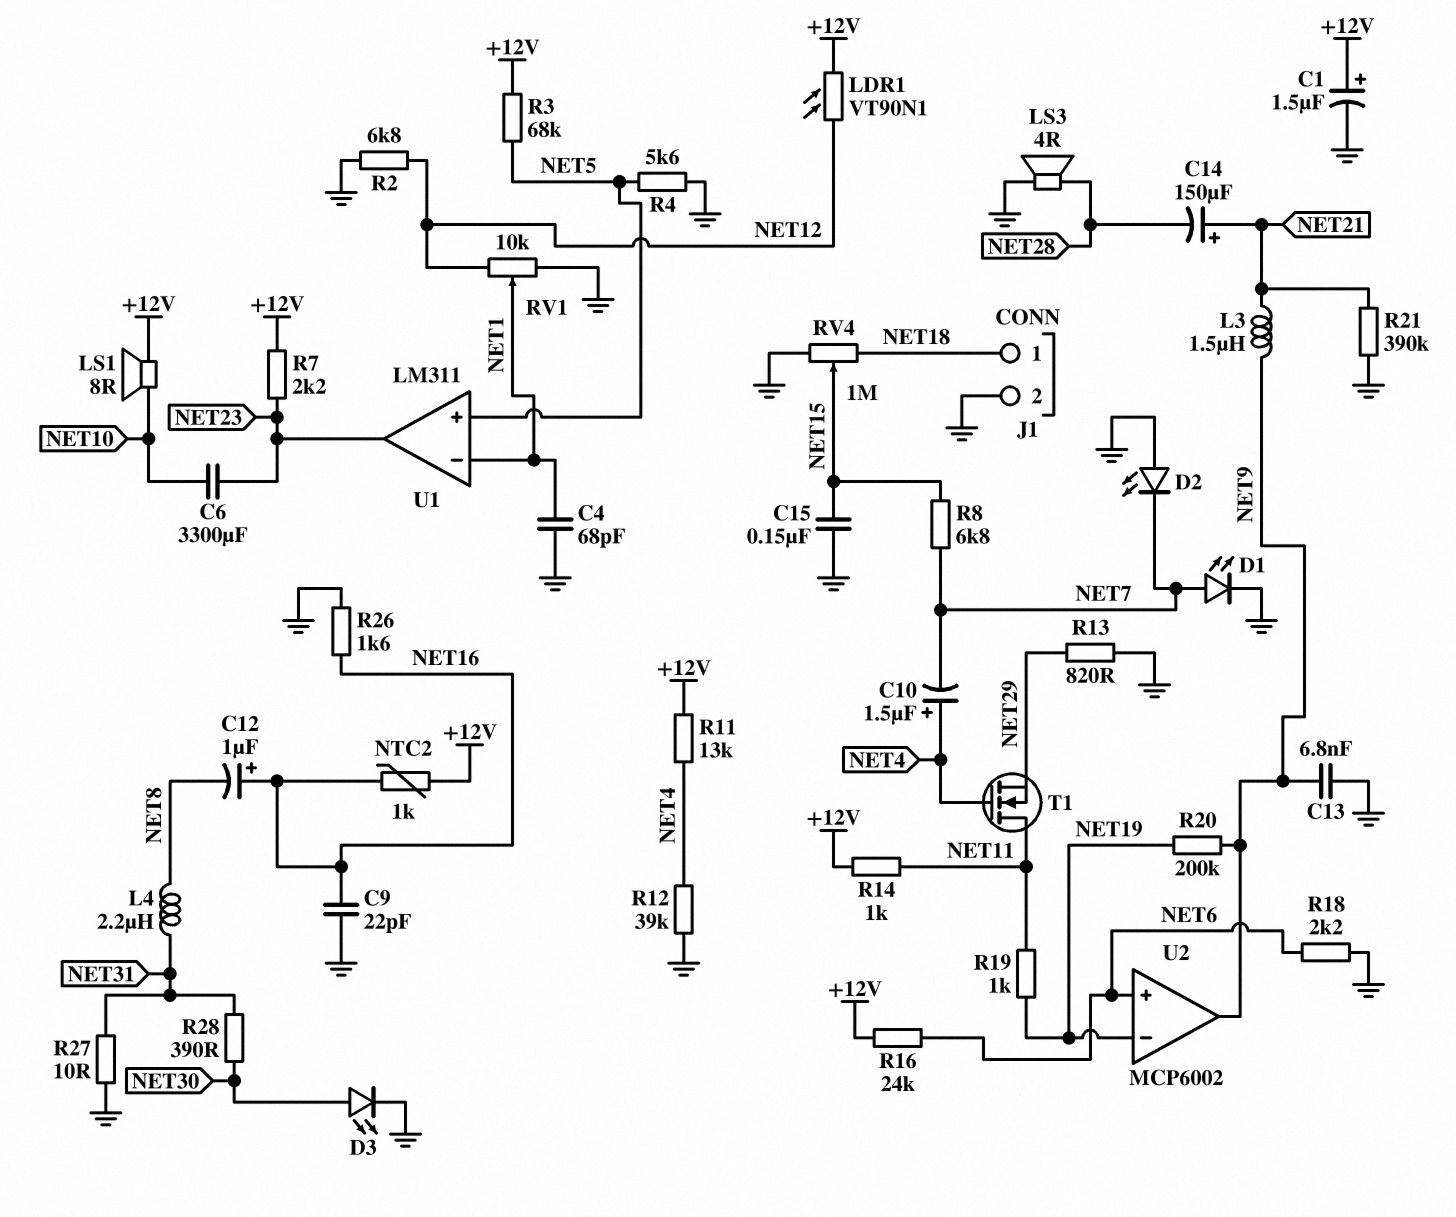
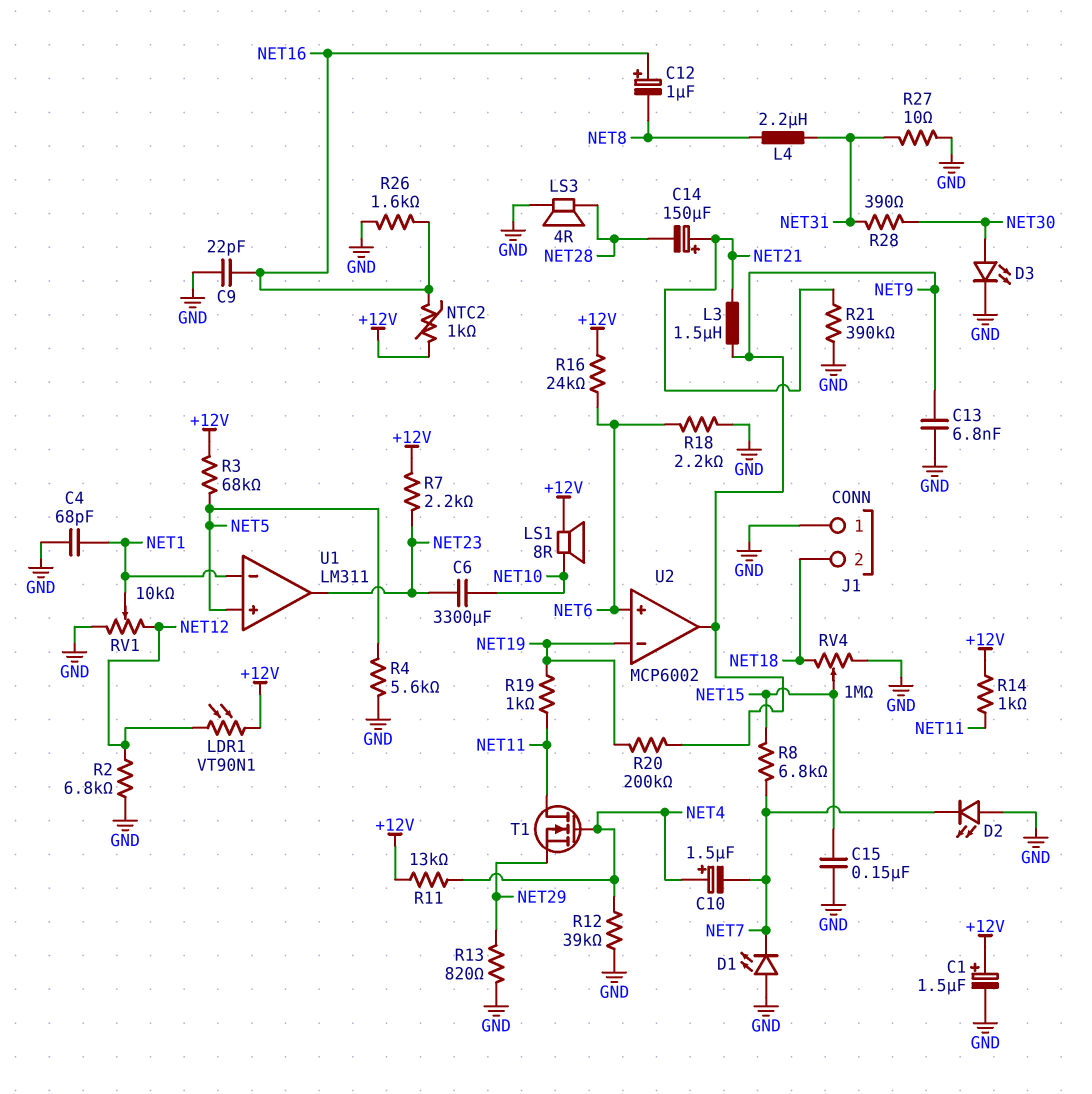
D1: LED (A NET7, K GND) -> LED (A GND, K NET7)
J1 pin 1: NET18 -> GND
J1 pin 2: GND -> NET18

